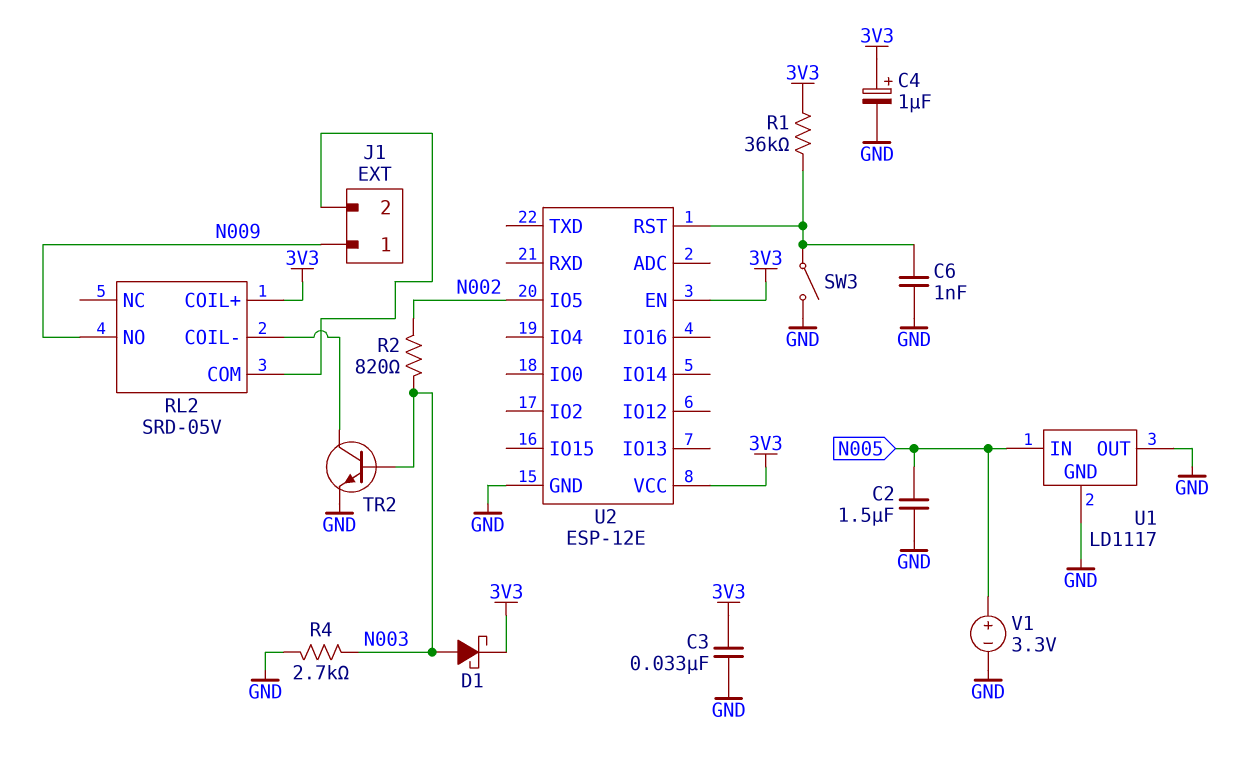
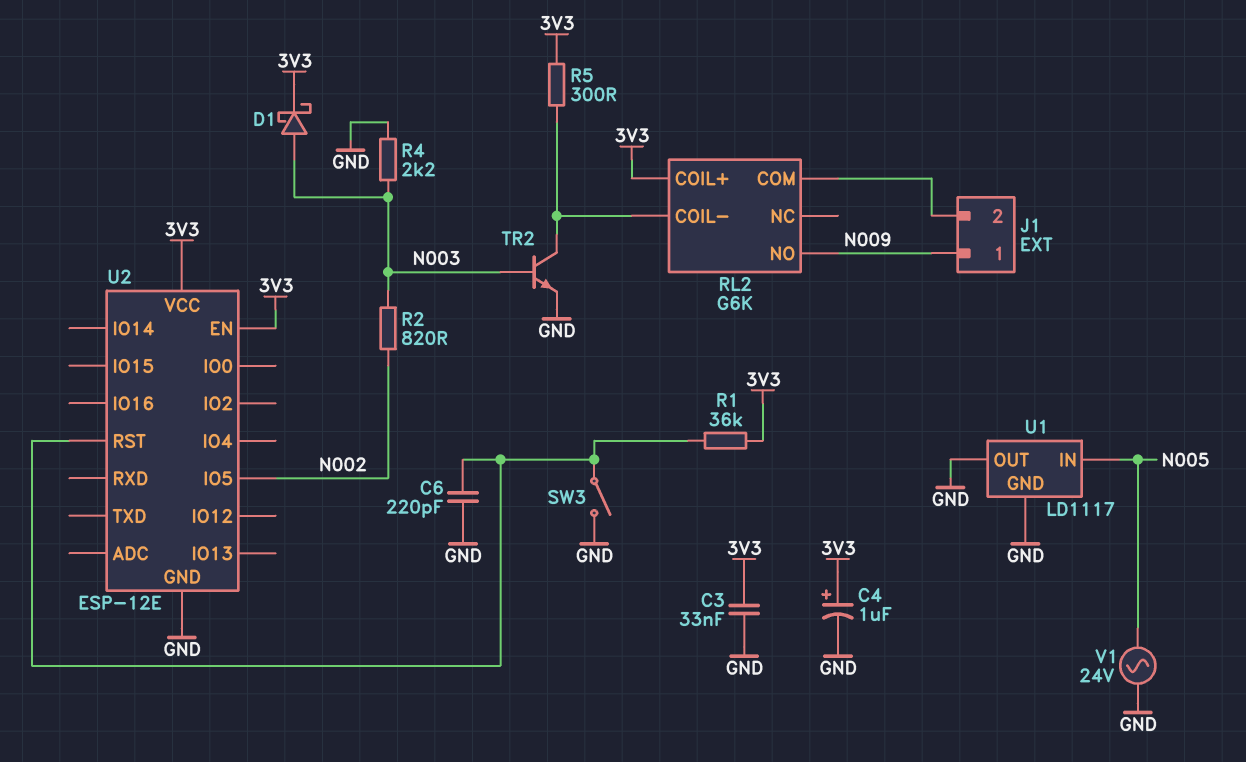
C2: 1.5uF (GND, N005) -> none
C6: 1nF (GND, U2/RST) -> 220pF (GND, U2/RST)
R4: 2.7k (GND, N003) -> 2.2k (GND, N003)
R5: none -> 300 (3V3, RL2/COIL-)
RL2: SRD-05V -> G6K
V1: 3.3V (plus N005, minus GND) -> AC 24V (GND, N005)

